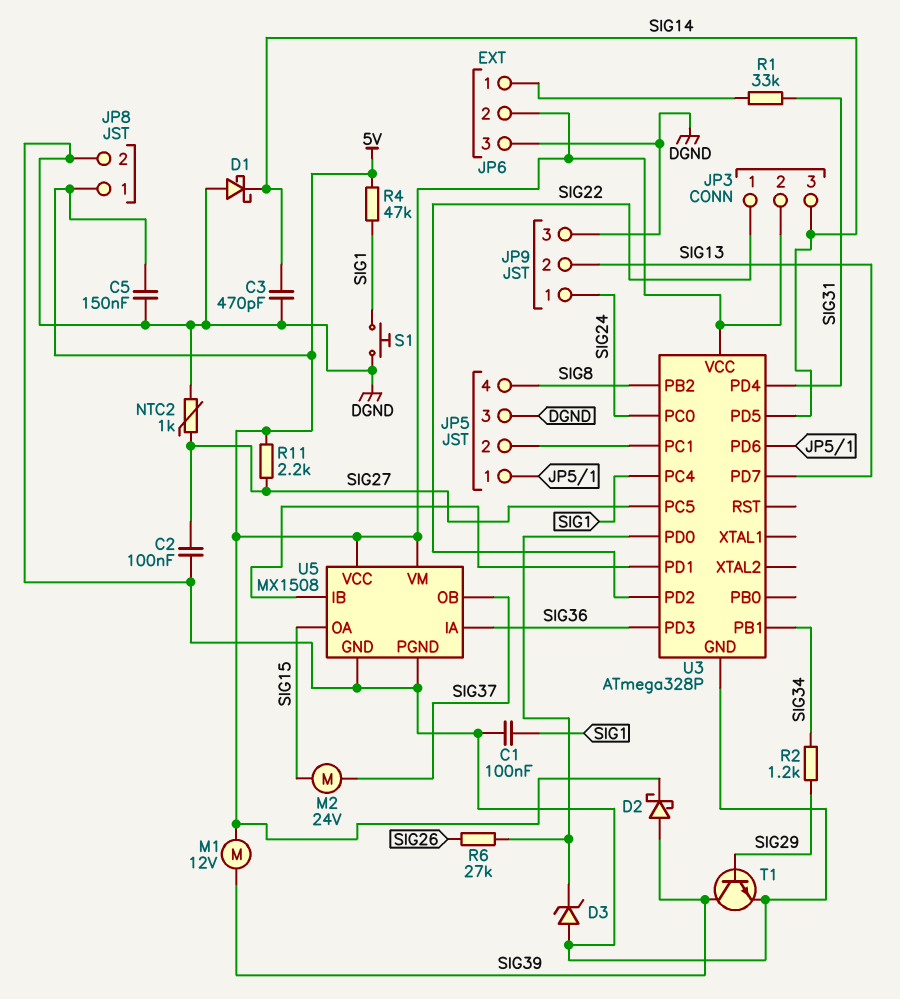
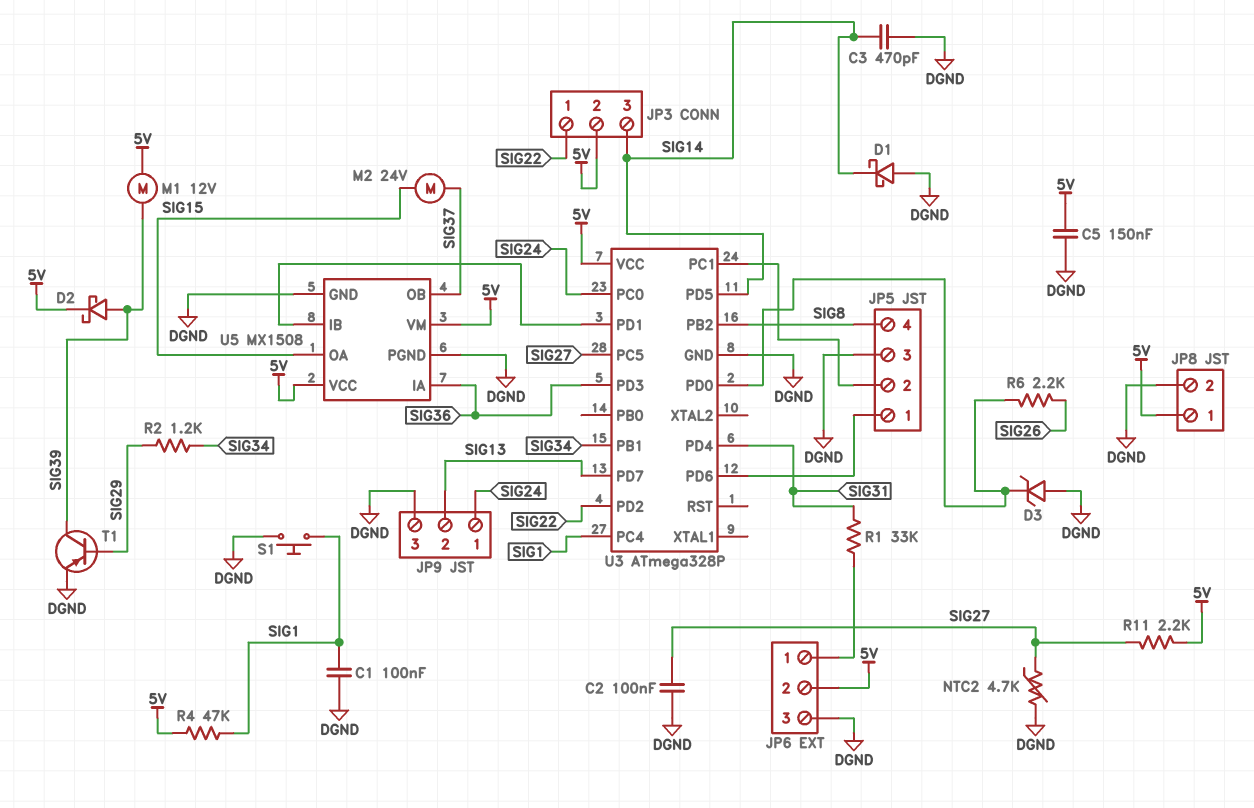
NTC2: 1k (DGND, SIG27) -> 4.7k (DGND, SIG27)
R6: 27k (SIG26, U3/PD0) -> 2.2k (SIG26, U3/PD0)
T1: NPN (B SIG29, C SIG39, E DGND) -> PNP (B SIG29, C SIG39, E DGND)

